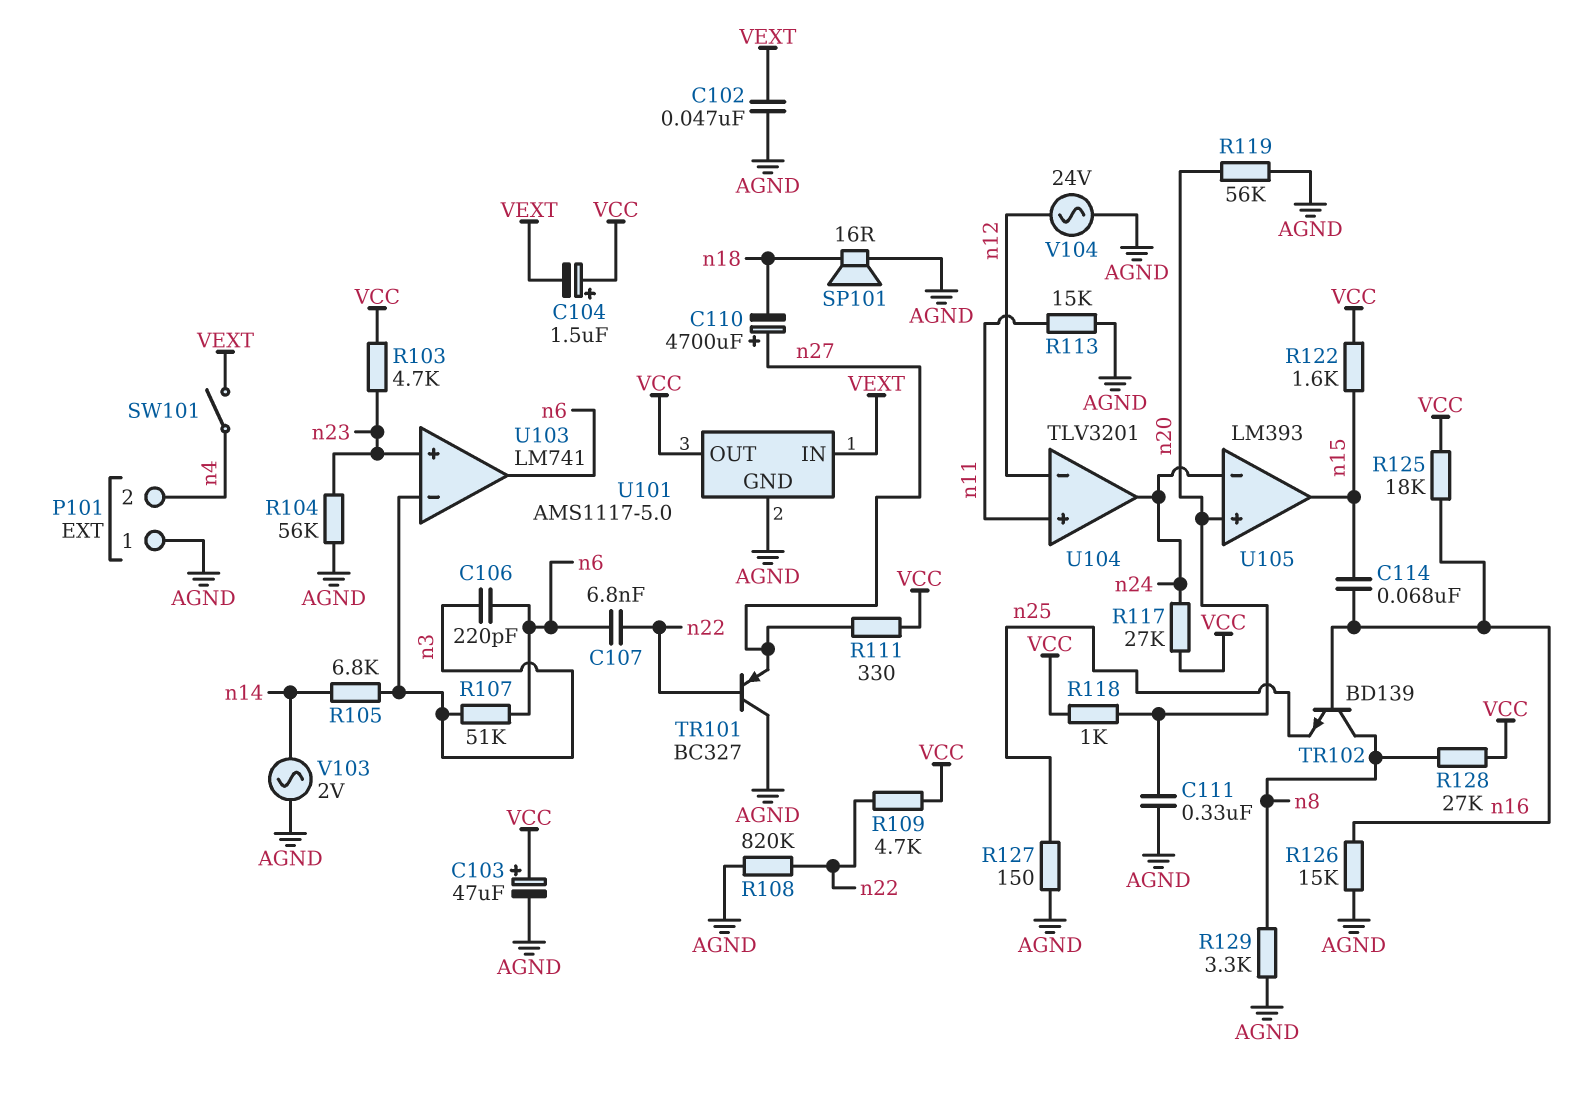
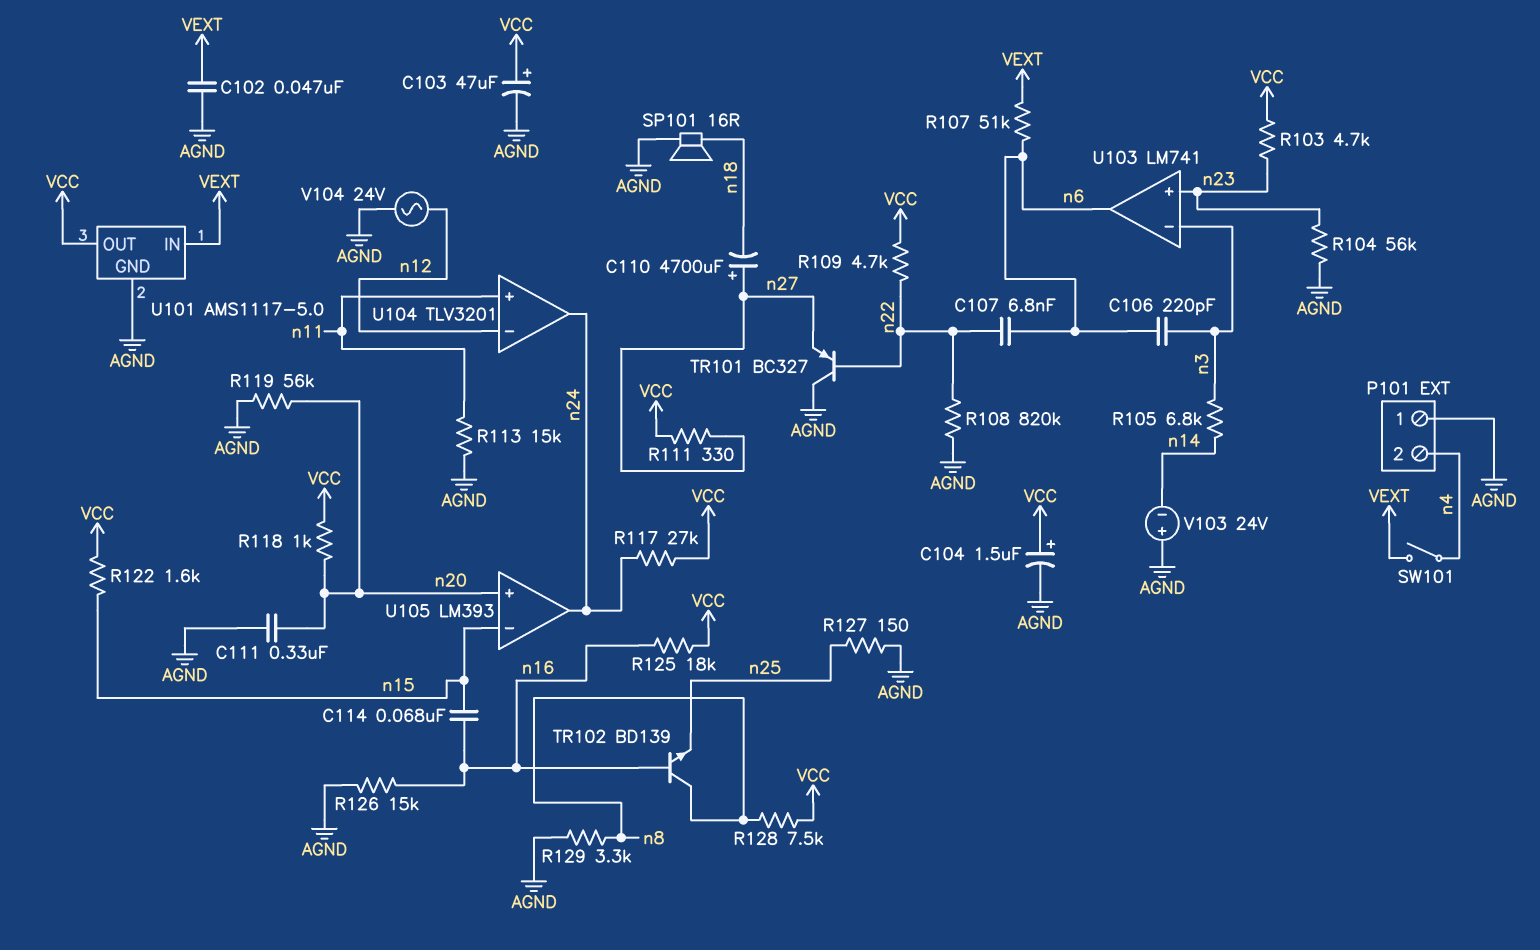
C104: 1.5uF (plus VCC, minus VEXT) -> 1.5uF (plus VCC, minus AGND)
R107: 51k (n3, n6) -> 51k (VEXT, n6)
R128: 27k (VCC, n8) -> 7.5k (VCC, n8)
U105 pin in-: n24 -> n15
U105 pin out: n15 -> n24
V103: AC 2V (AGND, n14) -> 24V (plus AGND, minus n14)

